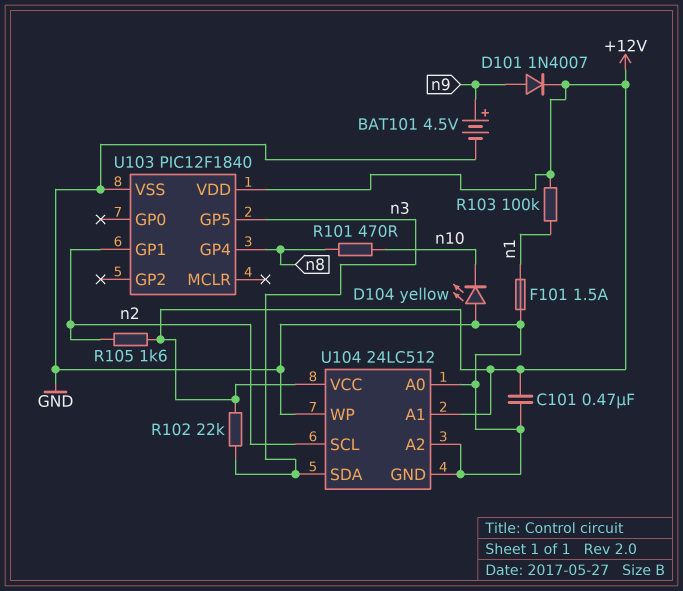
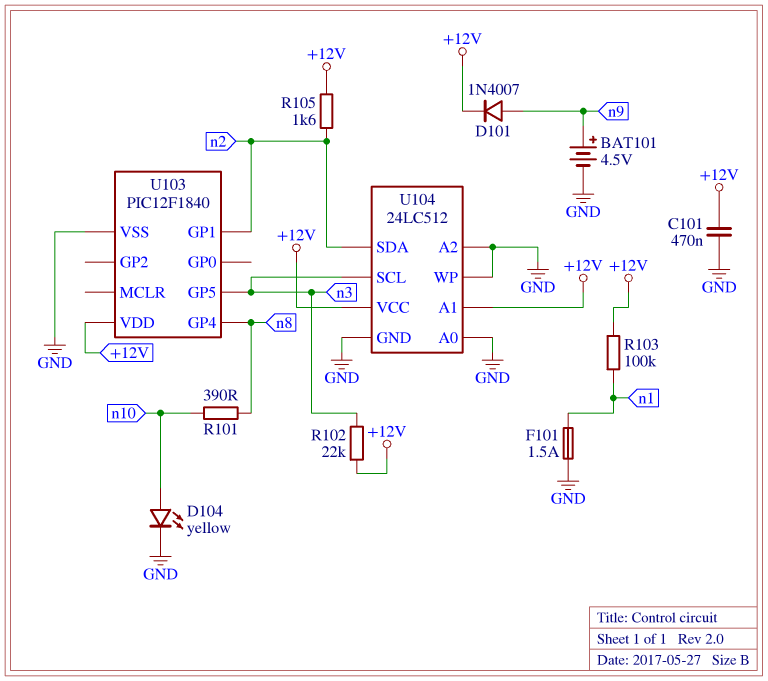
D104: LED yellow (A GND, K n10) -> LED yellow (A n10, K GND)
R101: 470 (n8, n10) -> 390 (n8, n10)
U104 pin SCL: n2 -> n3
U104 pin SDA: n3 -> n2

